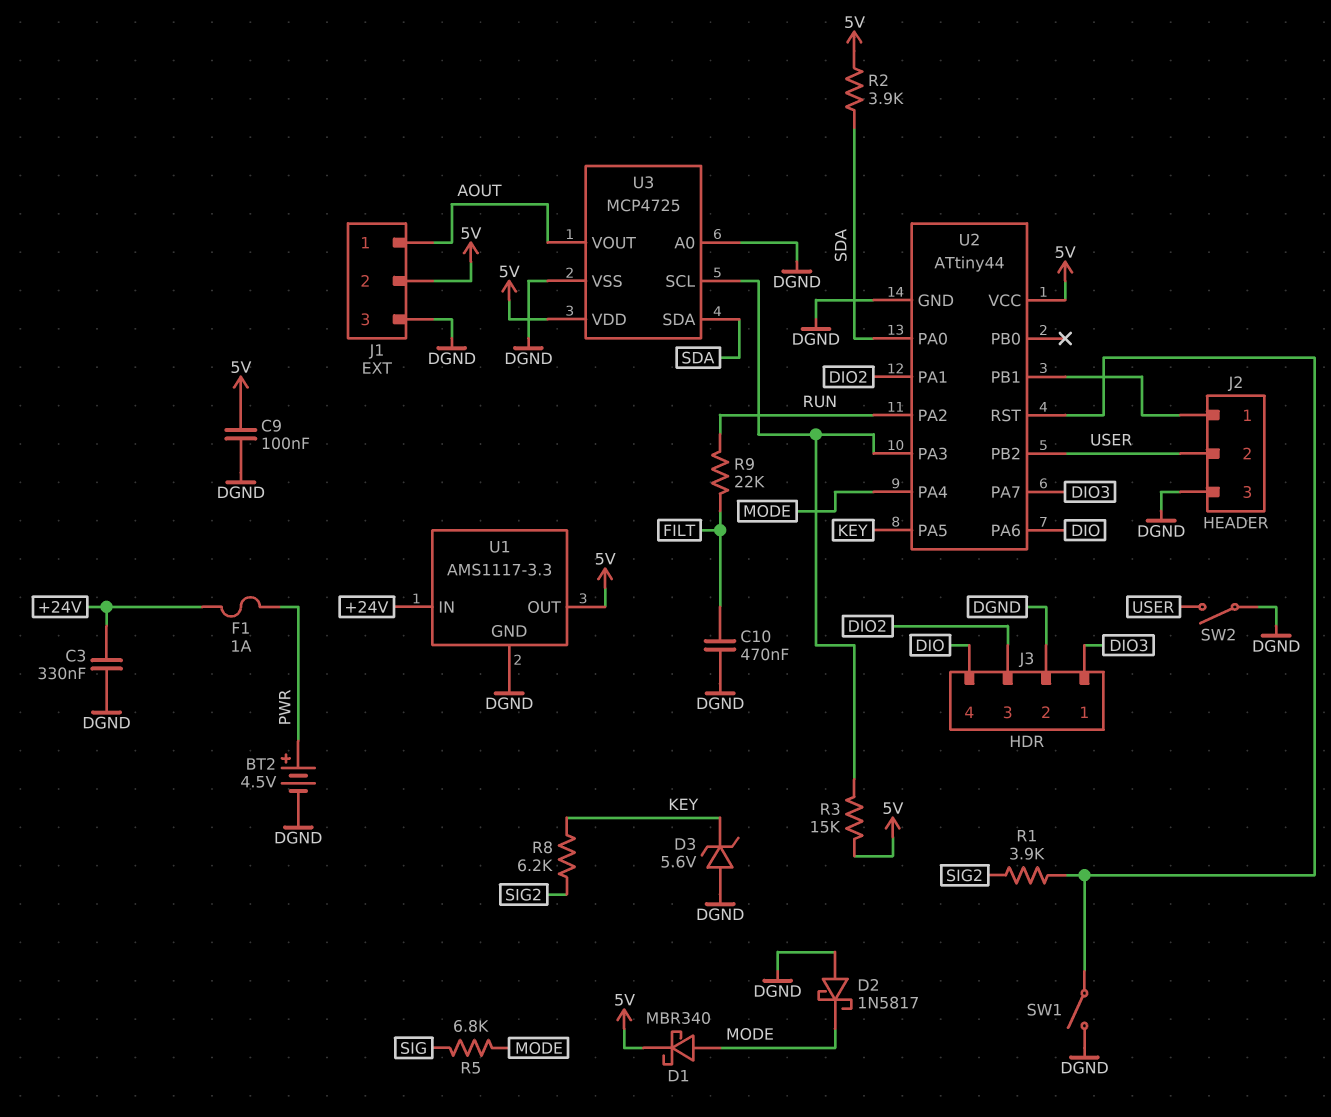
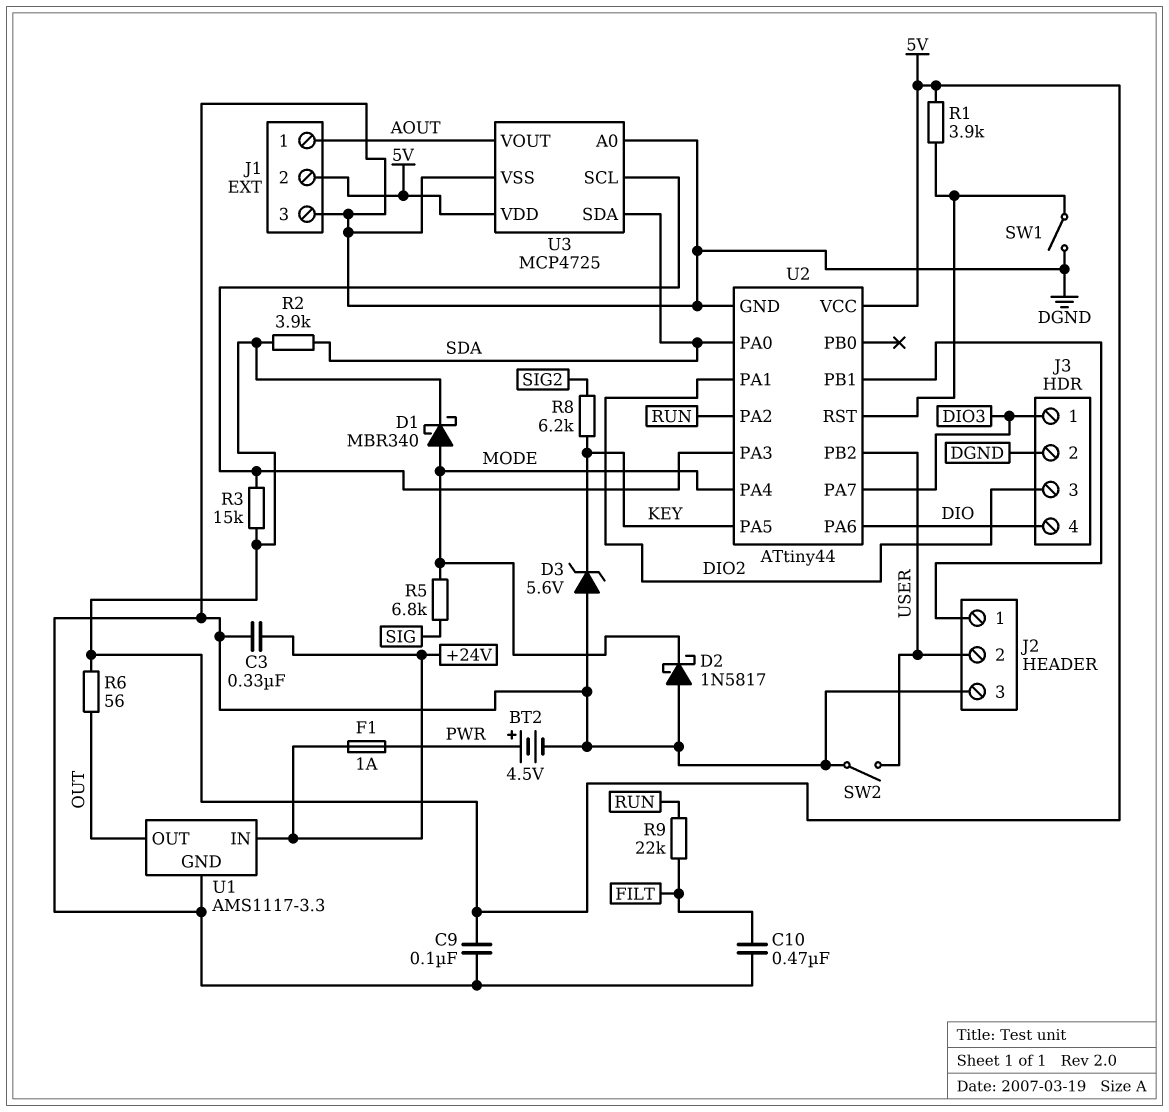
R1: 3.9k (SIG2, U2/RST) -> 3.9k (5V, U2/RST)
R6: none -> 56 (5V, OUT)
U1 pin OUT: 5V -> OUT

